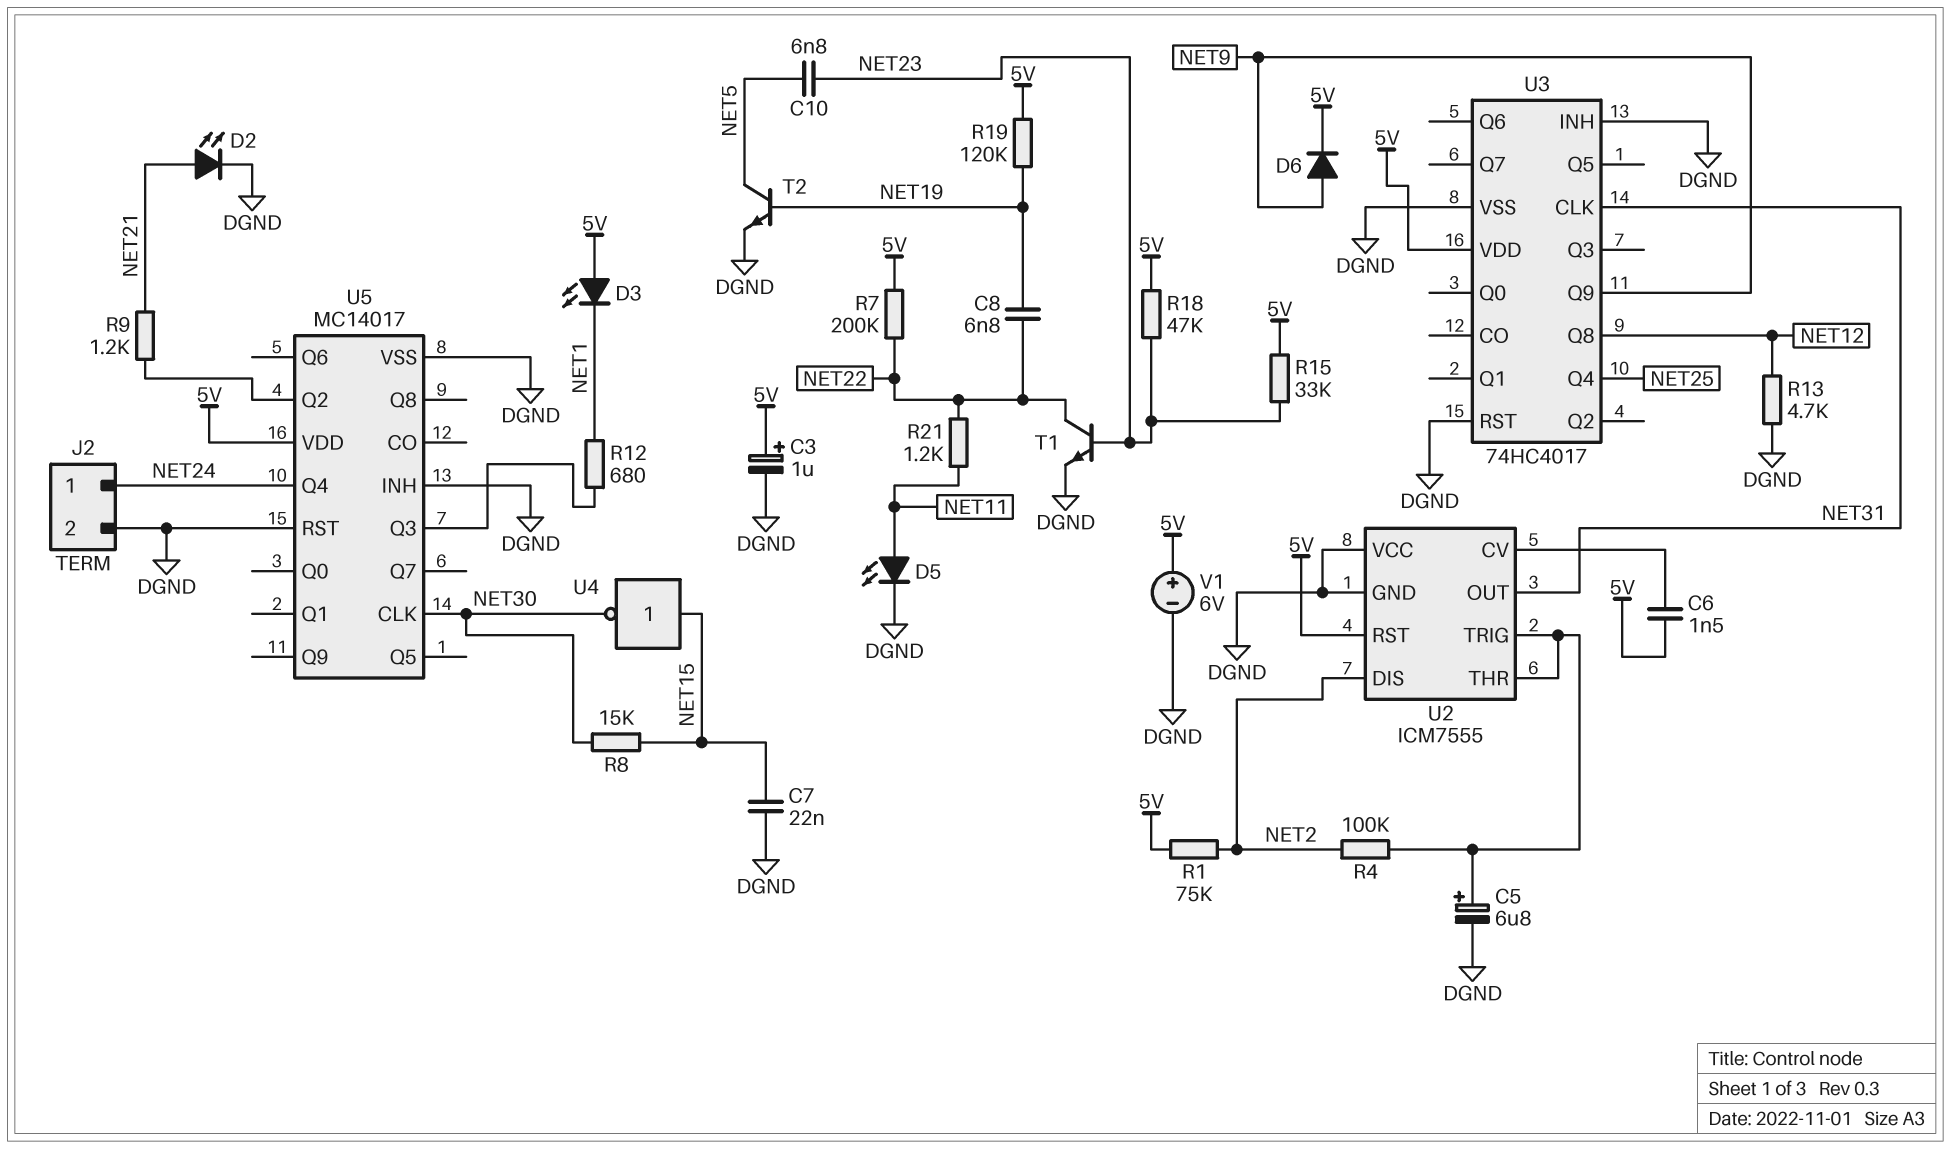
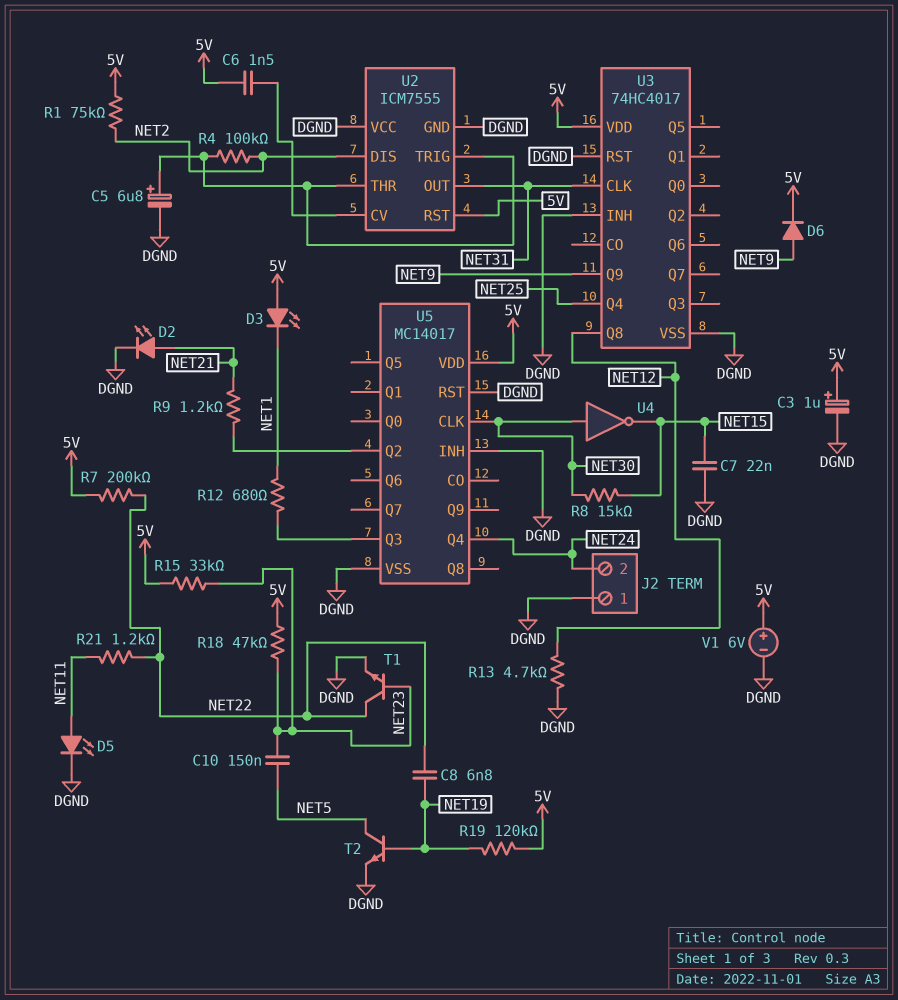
C10: 6.8nF (NET5, NET23) -> 150nF (NET5, NET23)
J2 pin 1: NET24 -> DGND
J2 pin 2: DGND -> NET24
U4: NOT (in NET15, out NET30) -> NOT (in NET30, out NET15)

